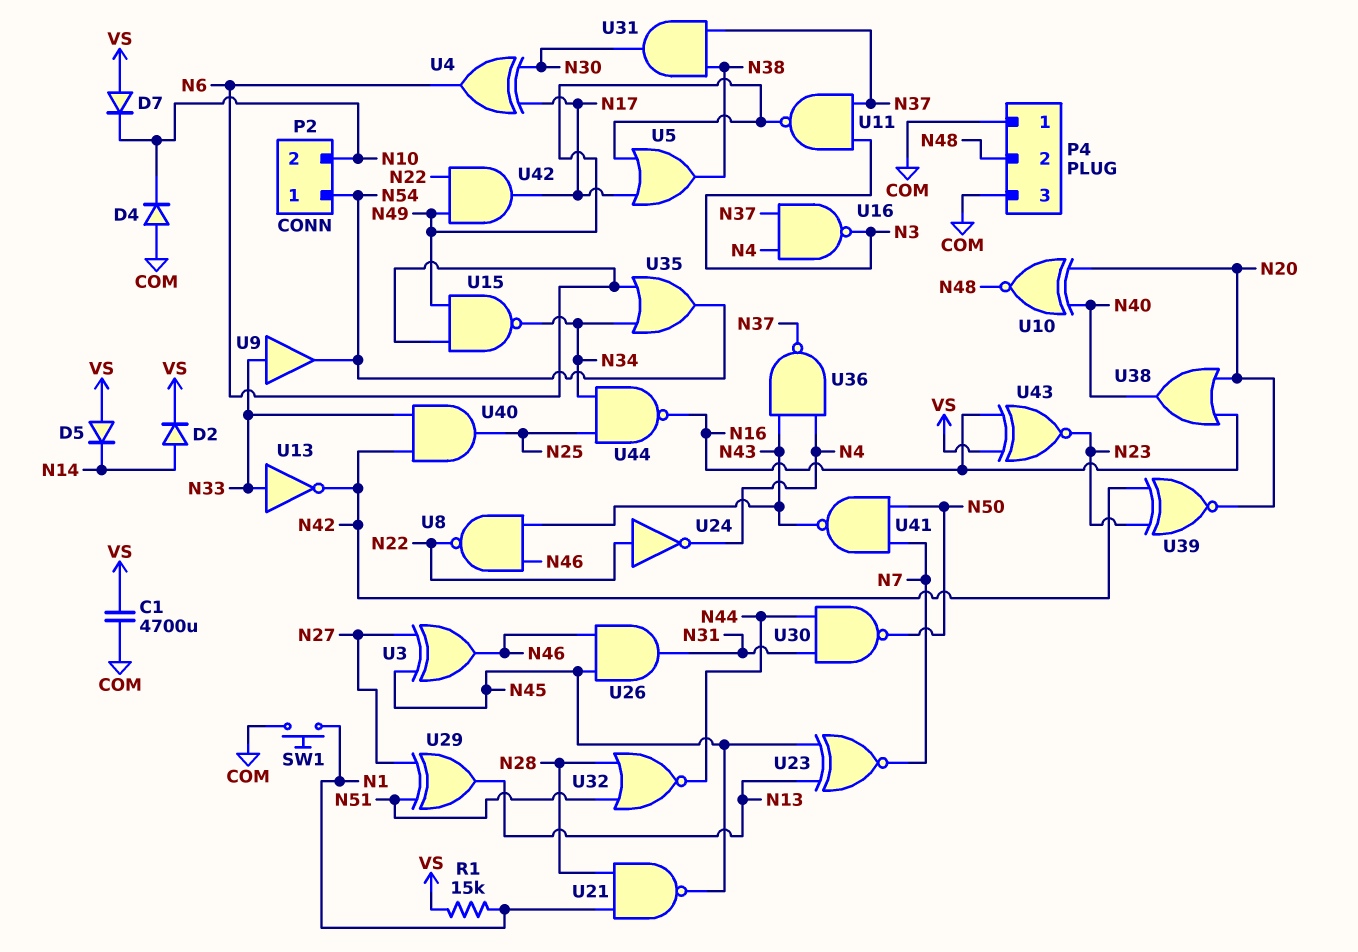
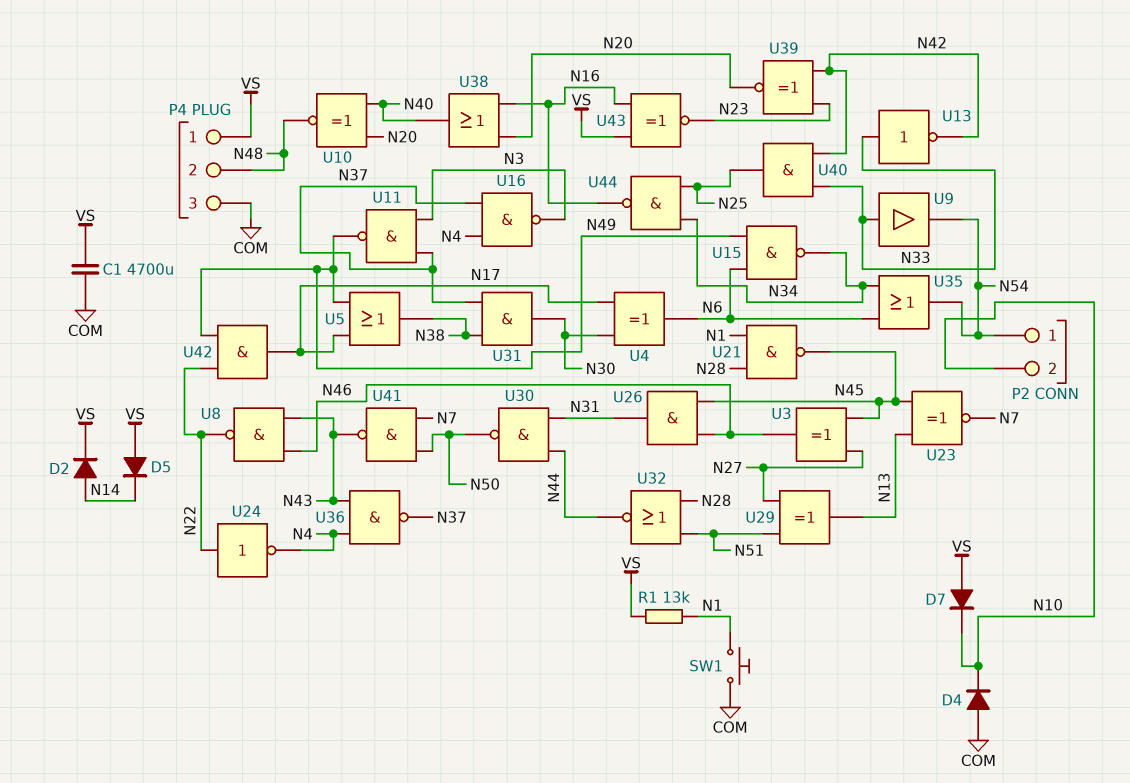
P4 pin 1: COM -> VS
R1: 15k (N1, VS) -> 13k (N1, VS)

